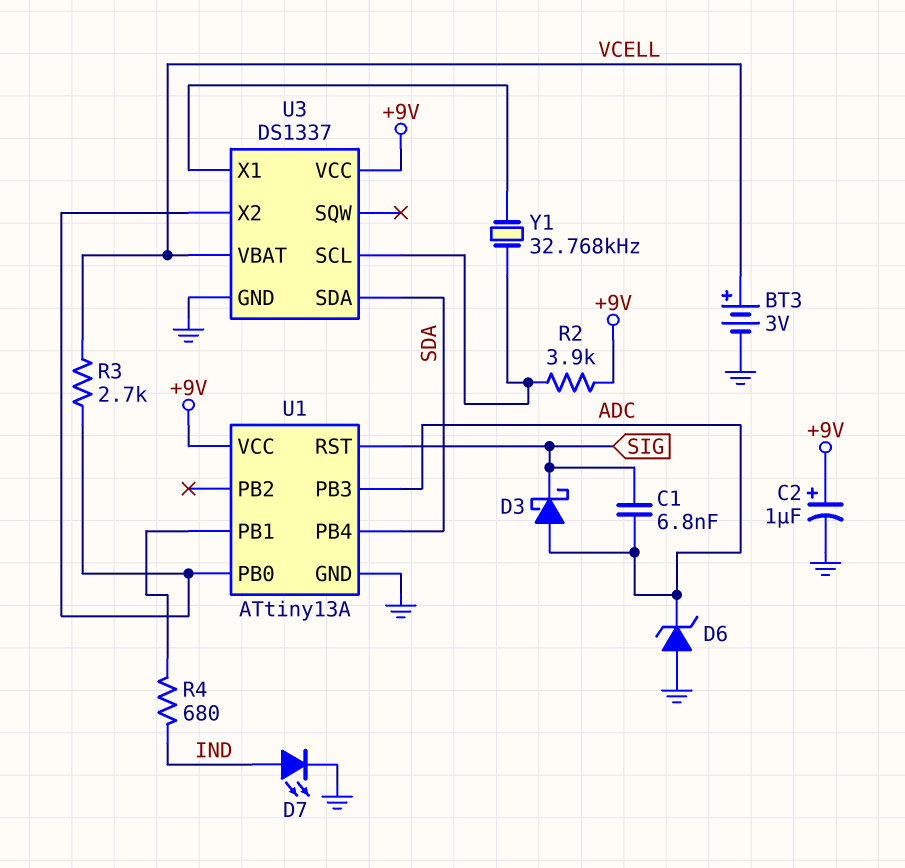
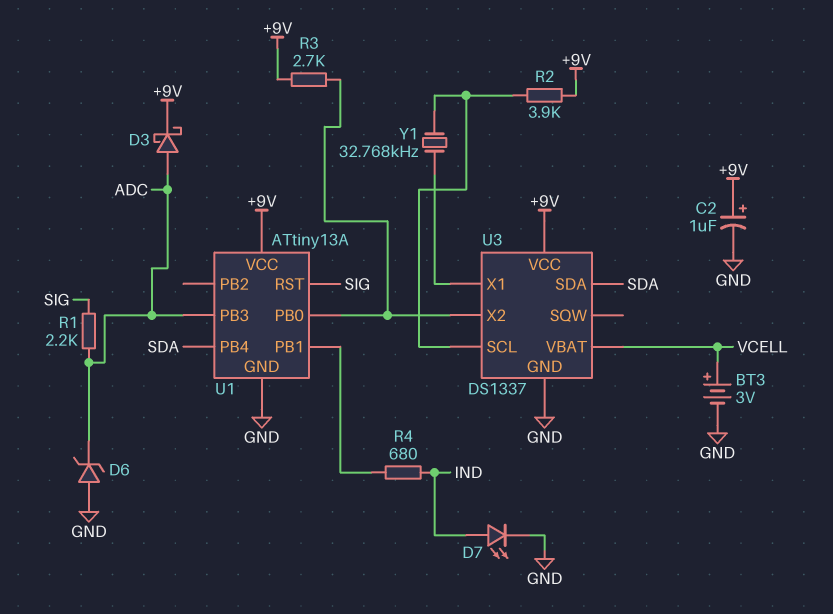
C1: 6.8nF (ADC, SIG) -> none
D3: schottky (A ADC, K SIG) -> schottky (A ADC, K +9V)
R1: none -> 2.2k (ADC, SIG)
R3: 2.7k (U1/PB0, VCELL) -> 2.7k (+9V, U1/PB0)

